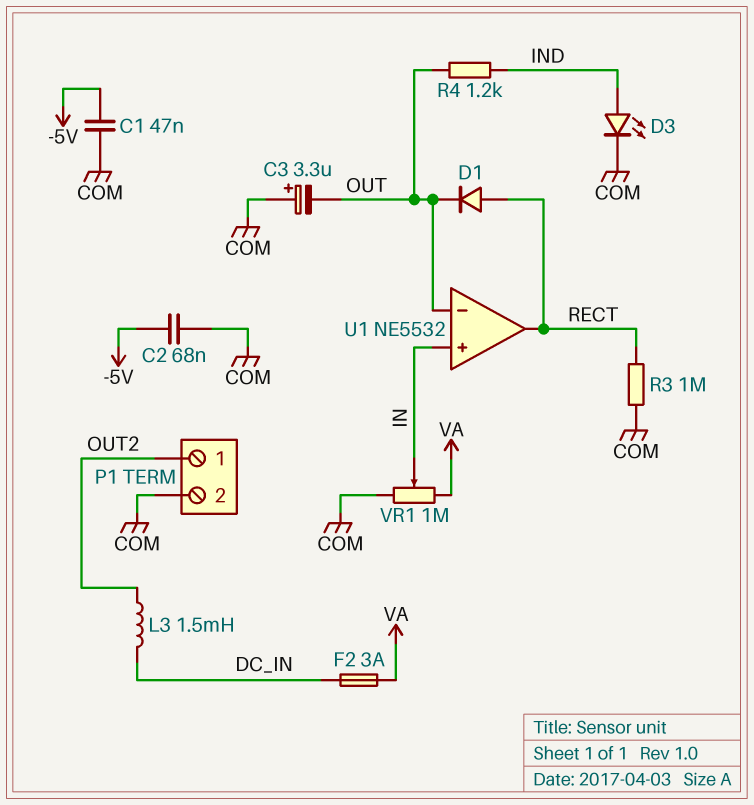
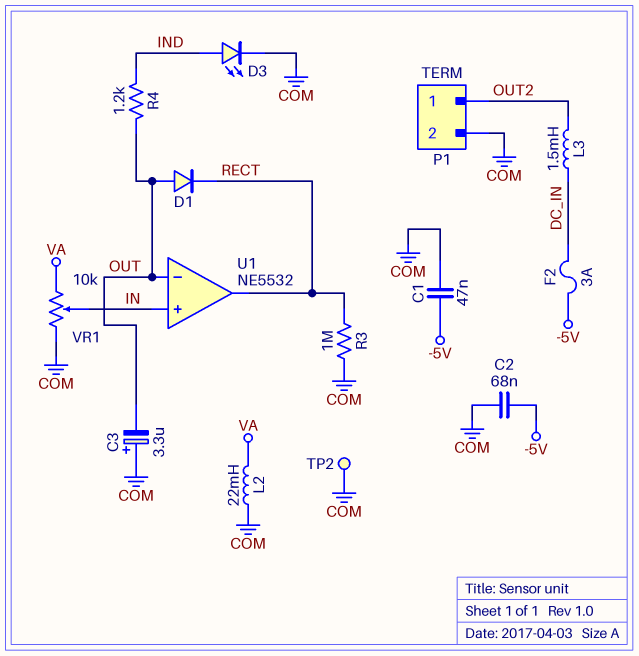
D1: diode (A RECT, K OUT) -> diode (A OUT, K RECT)
F2: 3A (DC_IN, VA) -> 3A (-5V, DC_IN)
L2: none -> 22mH (COM, VA)
TP2: none -> test point (COM)
VR1: 1M (COM, VA, wiper IN) -> 10k (COM, VA, wiper IN)

